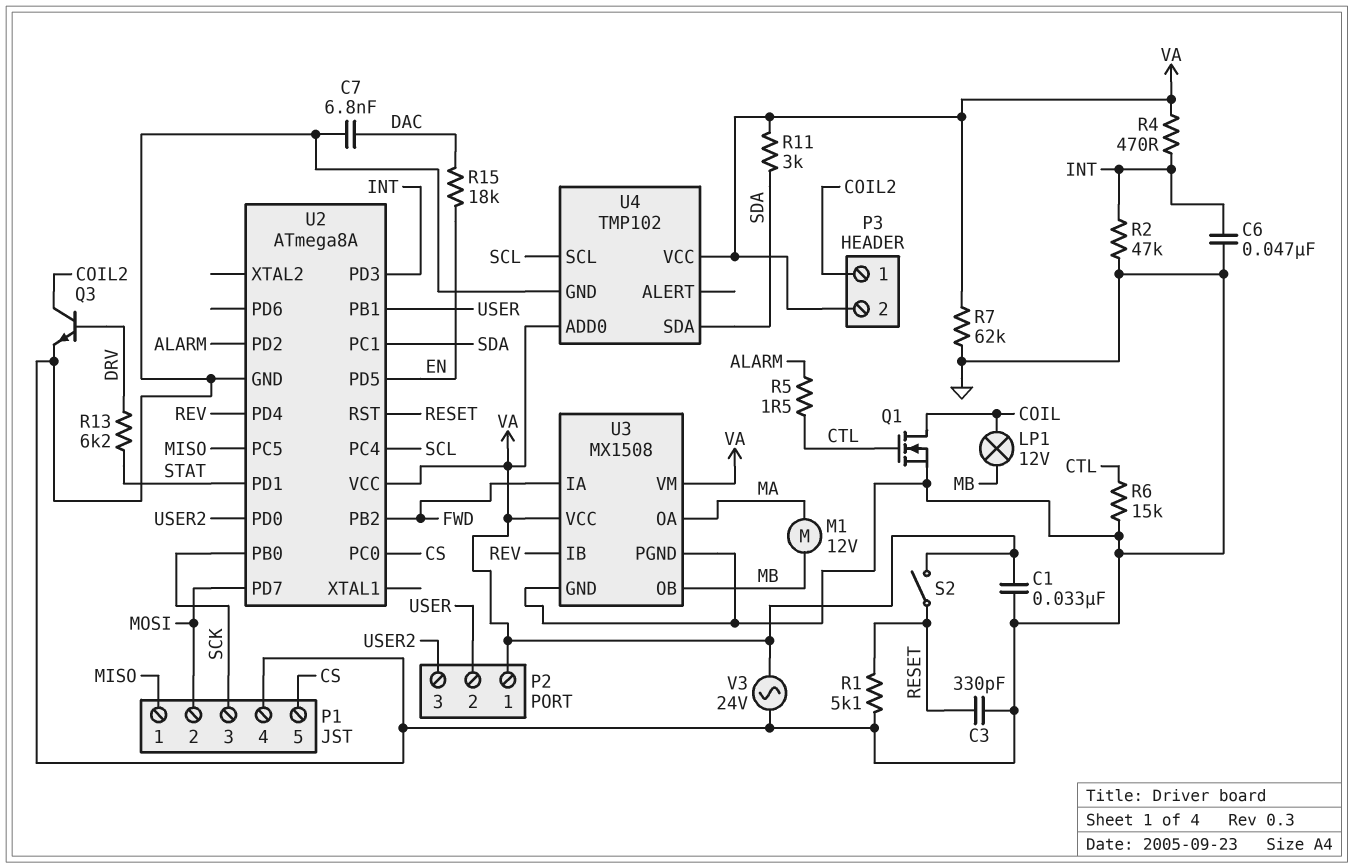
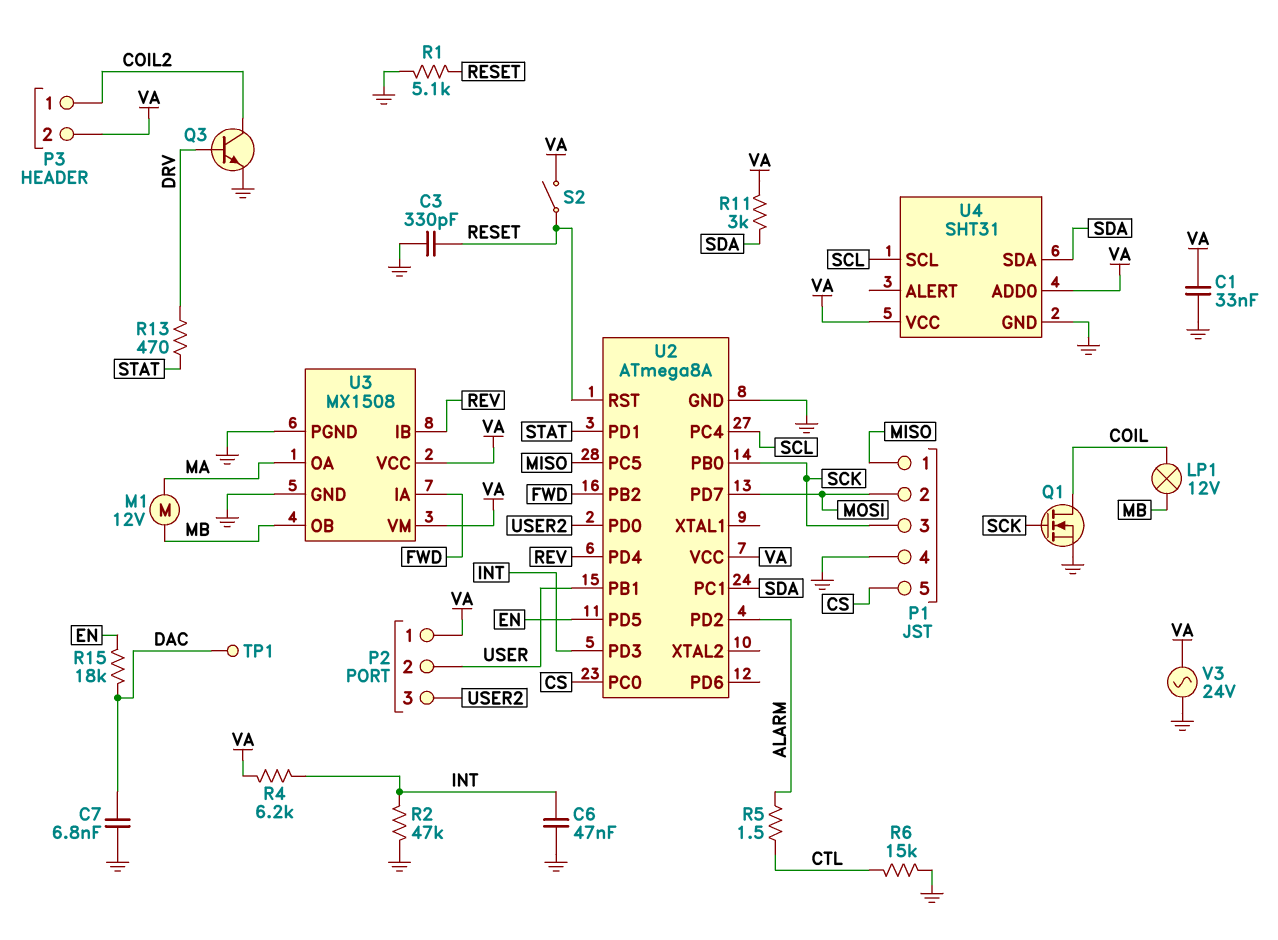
Q1: NMOS (G CTL, D COIL, S GND) -> NMOS (G SCK, D COIL, S GND)
R4: 470 (INT, VA) -> 6.2k (INT, VA)
R7: 62k (GND, VA) -> none
R13: 6.2k (DRV, STAT) -> 470 (DRV, STAT)
TP1: none -> test point (DAC)
U4: TMP102 -> SHT31

